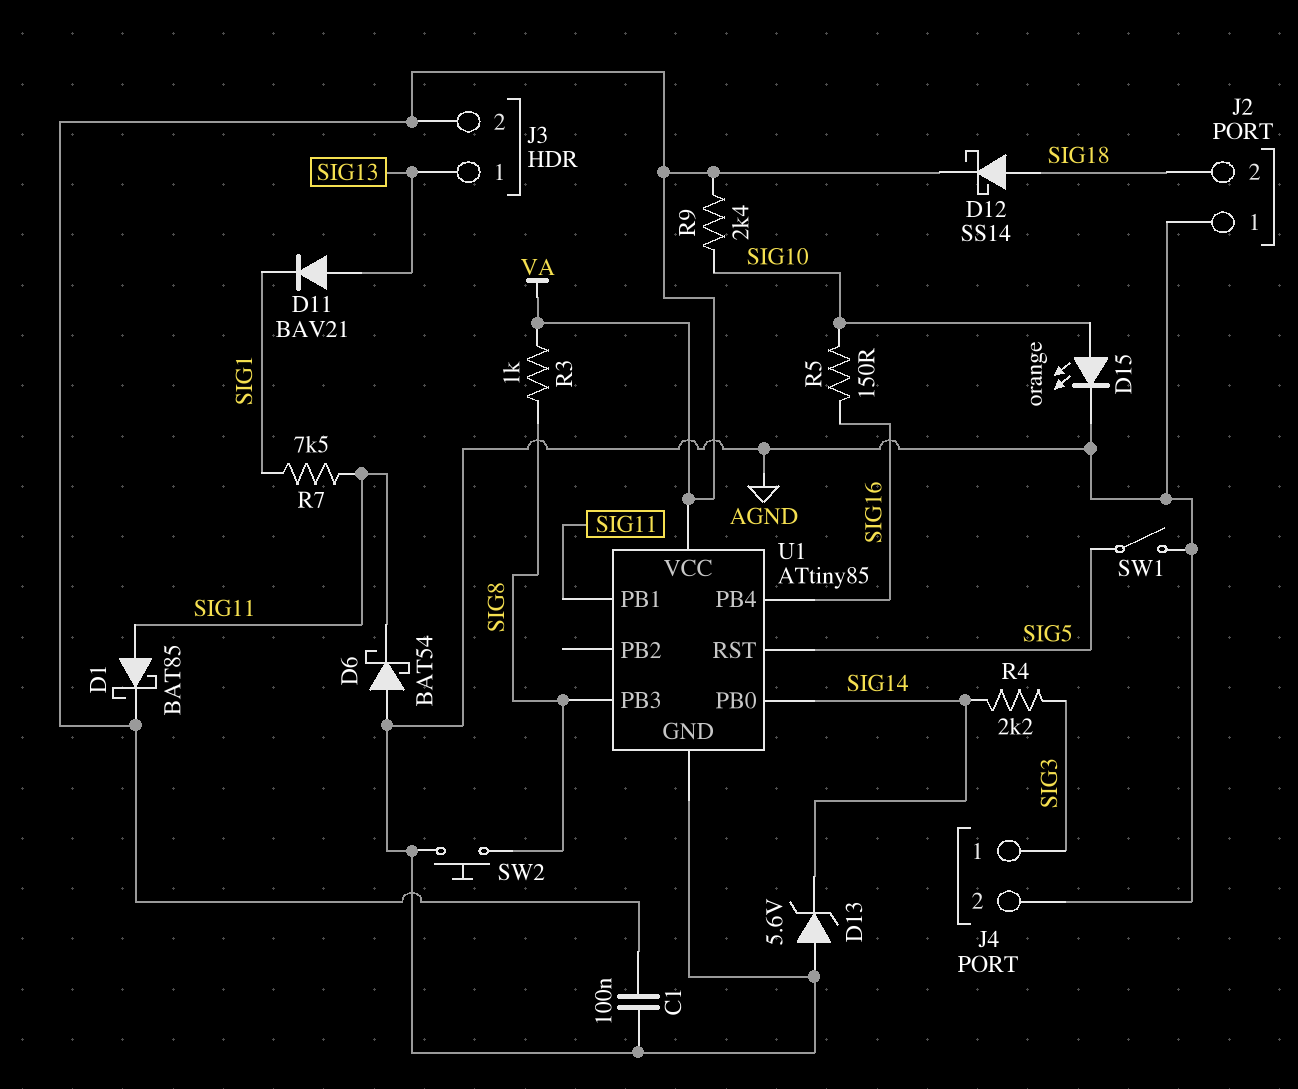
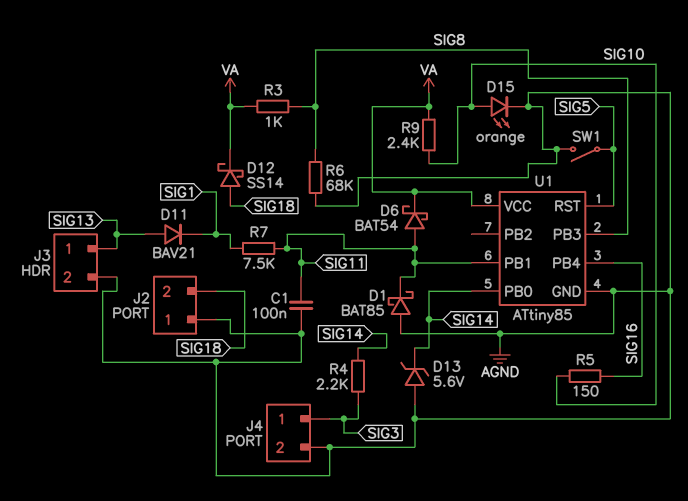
C1: 100nF (AGND, VA) -> 100nF (AGND, SIG11)
D1: schottky BAT85 (A SIG11, K VA) -> schottky BAT85 (A AGND, K SIG11)
D6: schottky BAT54 (A AGND, K SIG11) -> schottky BAT54 (A SIG11, K VA)
J3 pin 2: VA -> AGND
R6: none -> 68k (AGND, SIG8)
SW2: button (AGND, SIG8) -> none

